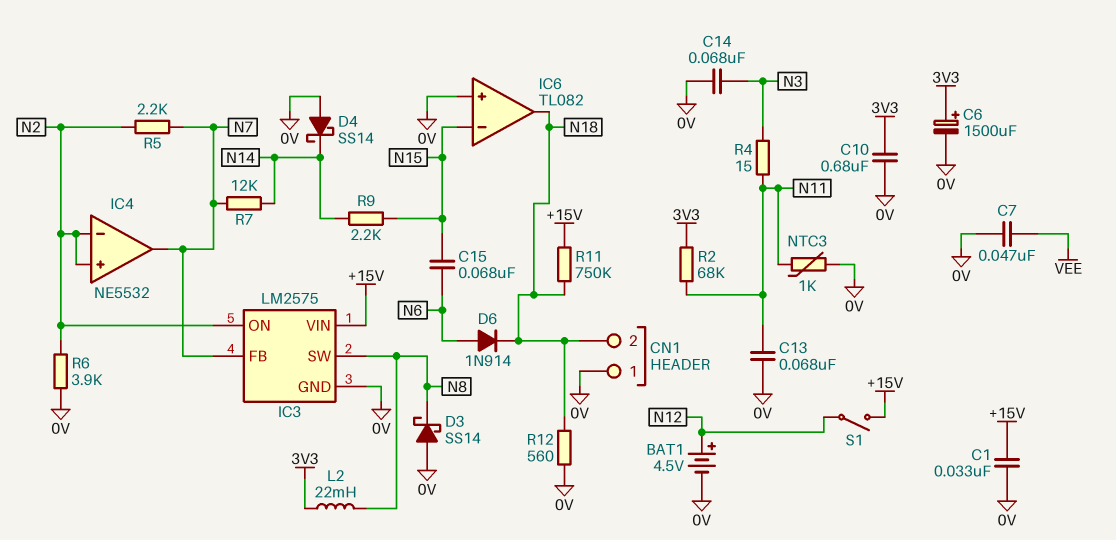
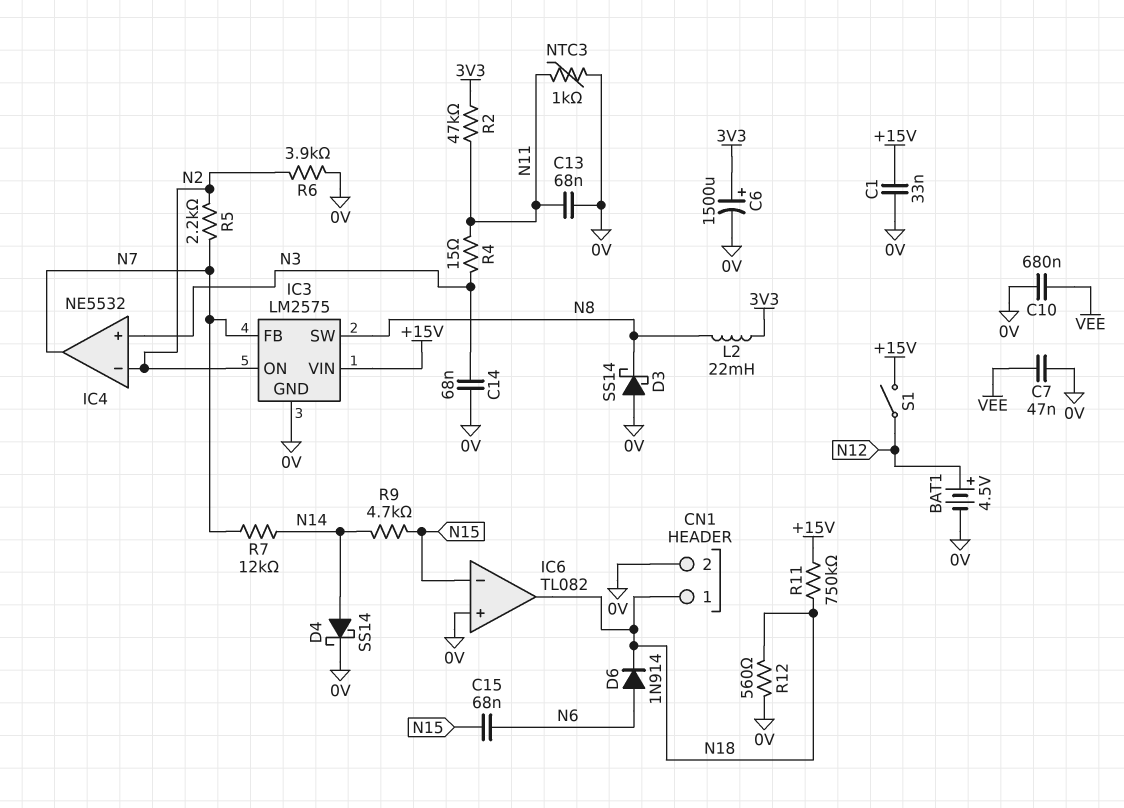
C10: 680nF (0V, 3V3) -> 680nF (0V, VEE)
CN1 pin 1: 0V -> N18
CN1 pin 2: N18 -> 0V
D4: schottky SS14 (A 0V, K N14) -> schottky SS14 (A N14, K 0V)
IC4 pin in+: N2 -> N3
R2: 68k (3V3, N11) -> 47k (3V3, N11)
R9: 2.2k (N14, N15) -> 4.7k (N14, N15)

